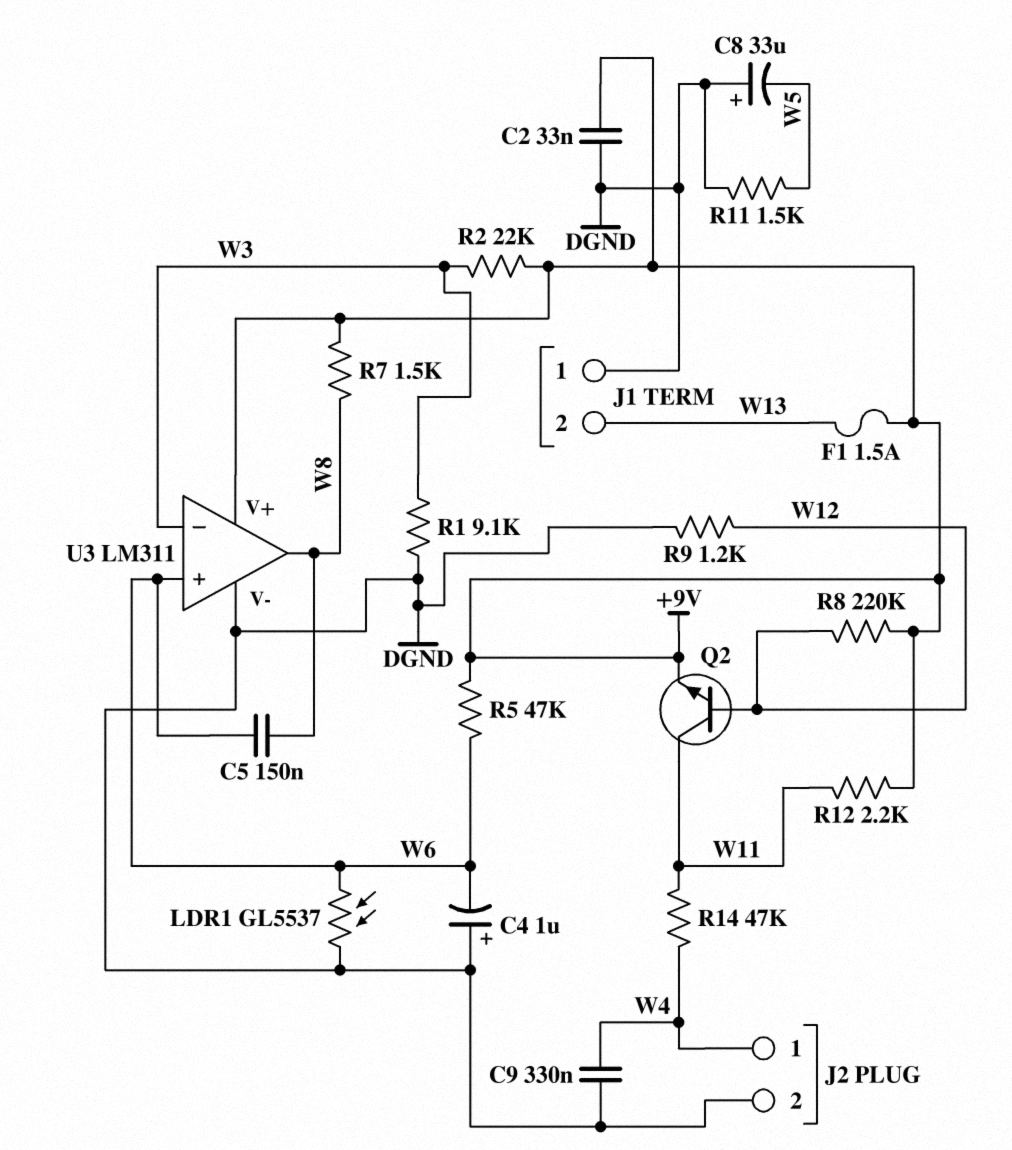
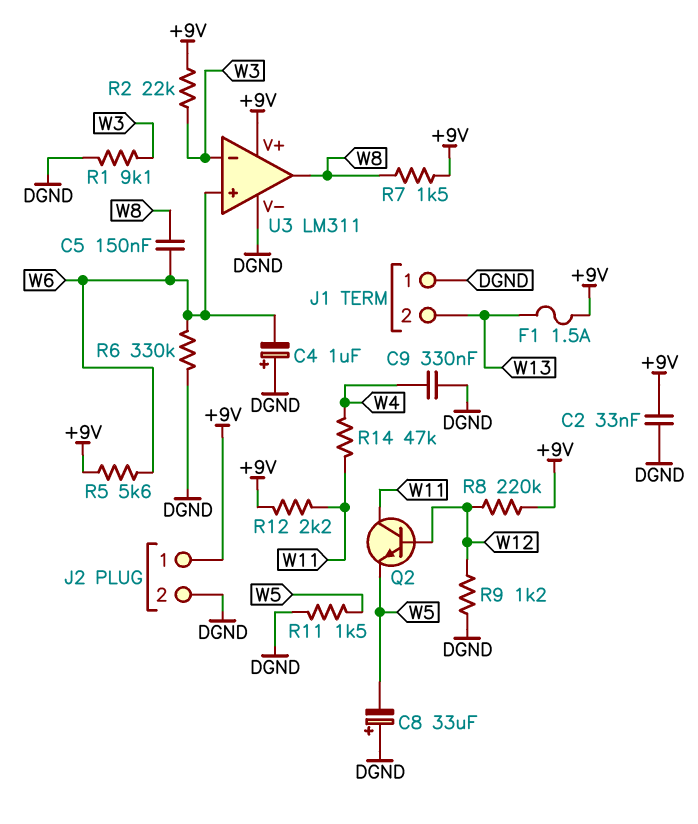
J2 pin 1: W4 -> +9V
LDR1: GL5537 (DGND, W6) -> none
Q2: NPN (B W12, C W11, E +9V) -> NPN (B W12, C W11, E W5)
R5: 47k (+9V, W6) -> 5.6k (+9V, W6)
R6: none -> 330k (DGND, W6)

